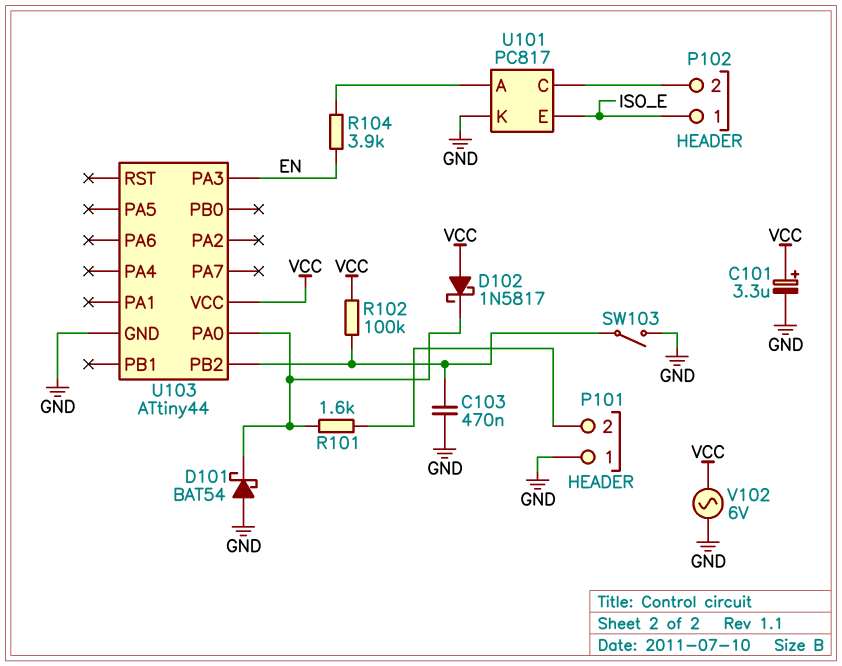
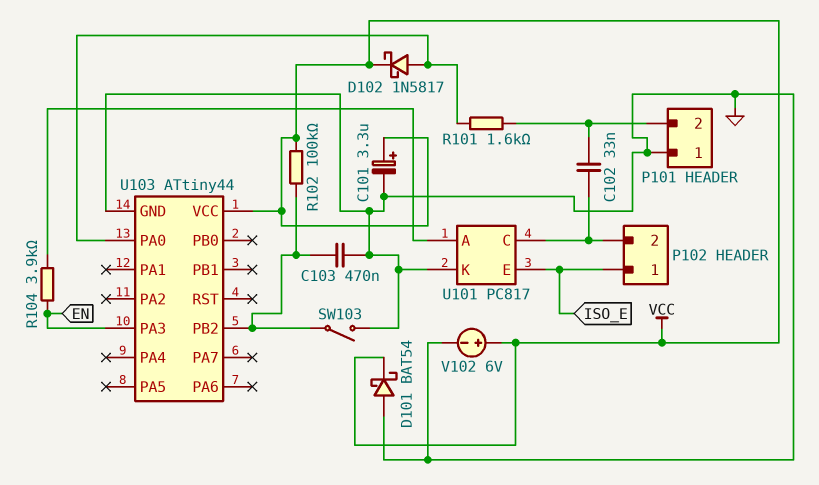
C102: none -> 33nF (P101/2, P102/2)
D101: schottky BAT54 (A GND, K U103/PA0) -> schottky BAT54 (A GND, K VCC)
D102: schottky 1N5817 (A VCC, K U103/PA0) -> schottky 1N5817 (A U103/PA0, K VCC)
V102: AC 6V (GND, VCC) -> 6V (plus VCC, minus GND)

